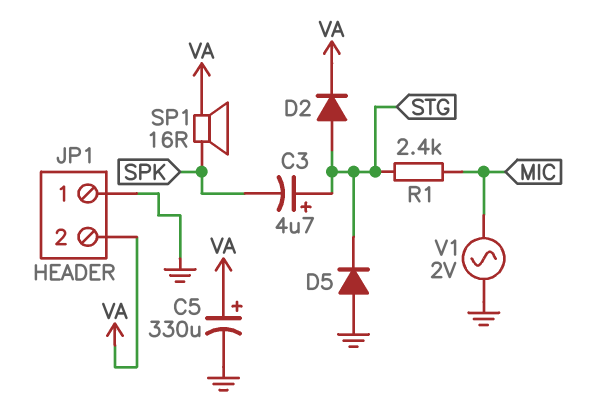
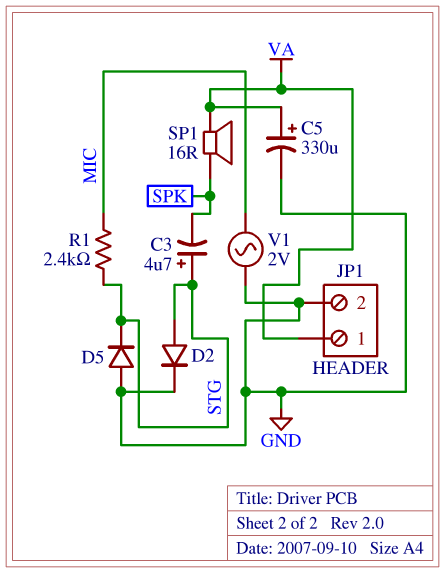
D2: diode (A STG, K VA) -> diode (A STG, K GND)
JP1 pin 1: GND -> VA
JP1 pin 2: VA -> GND

